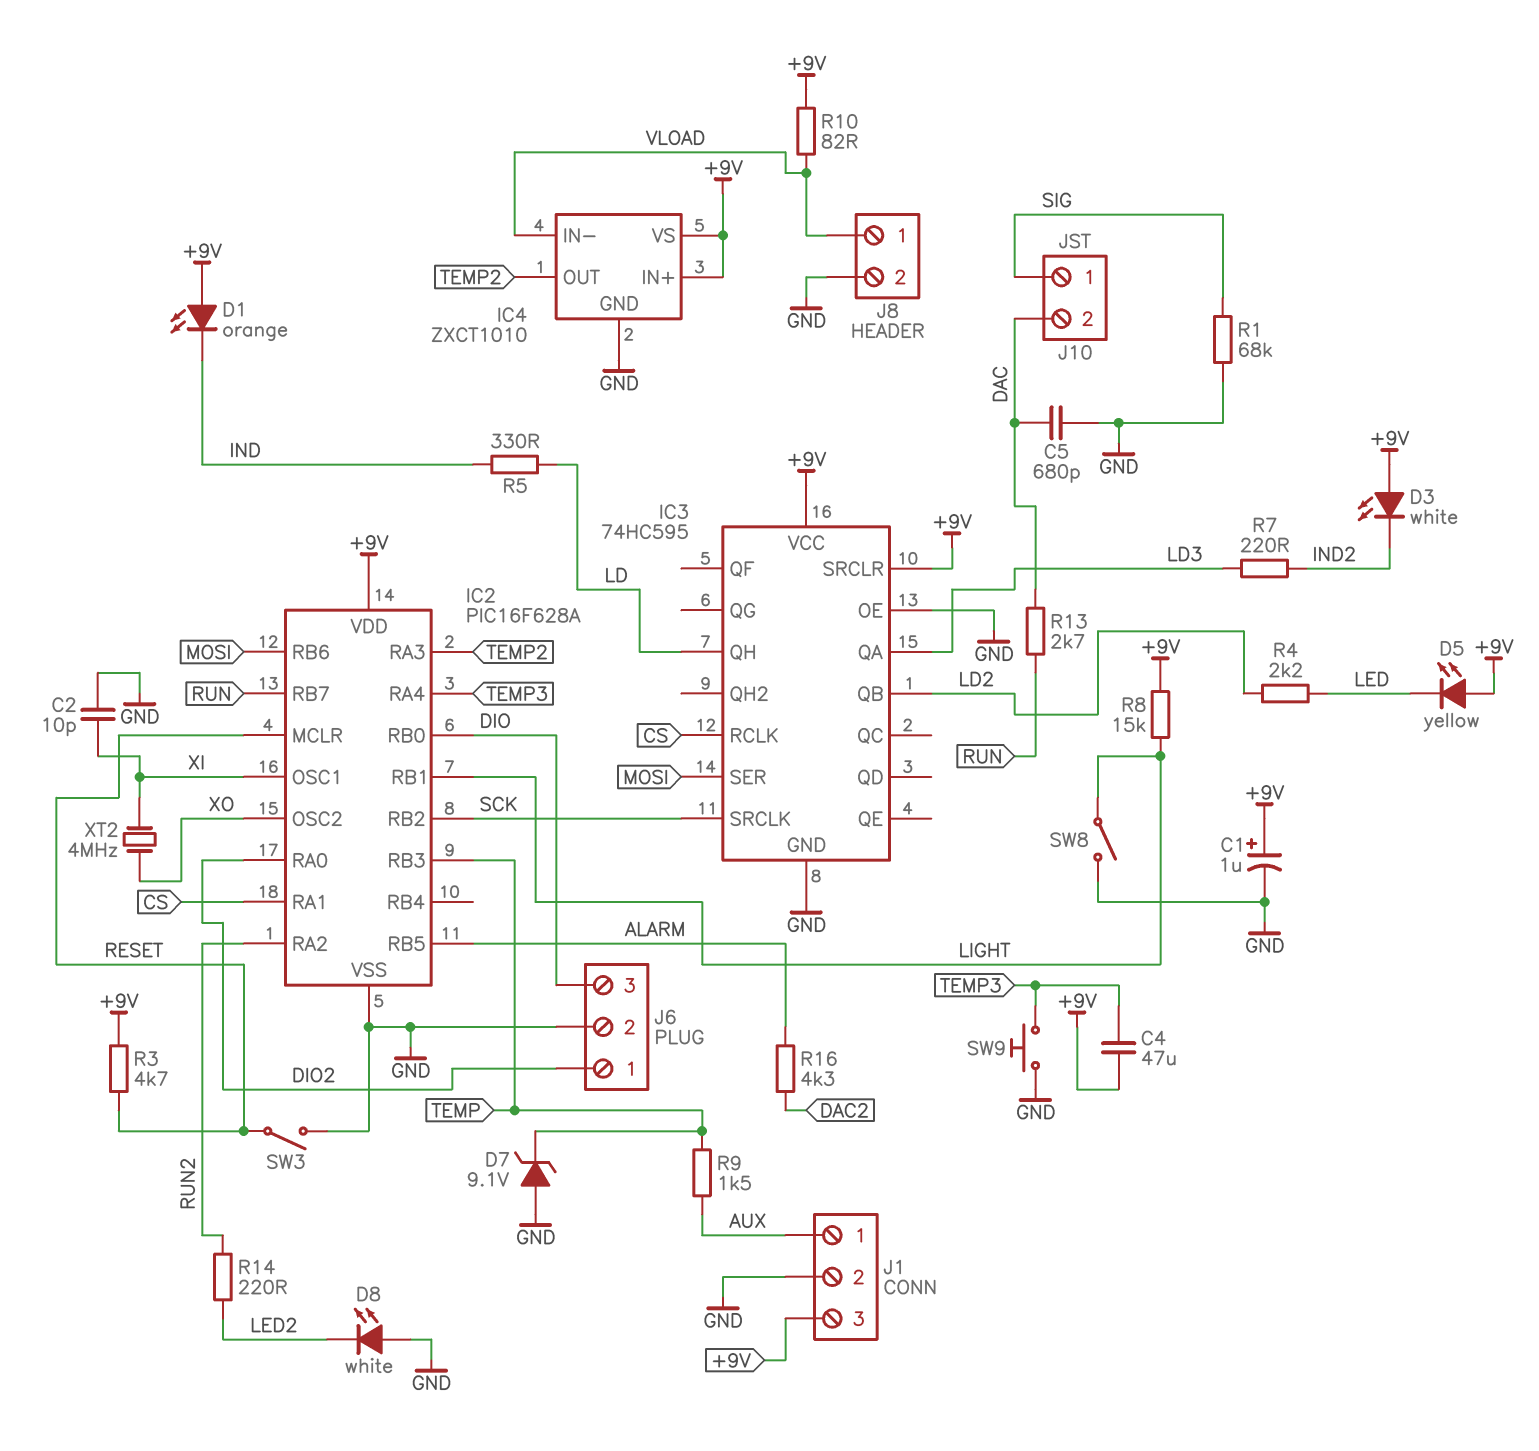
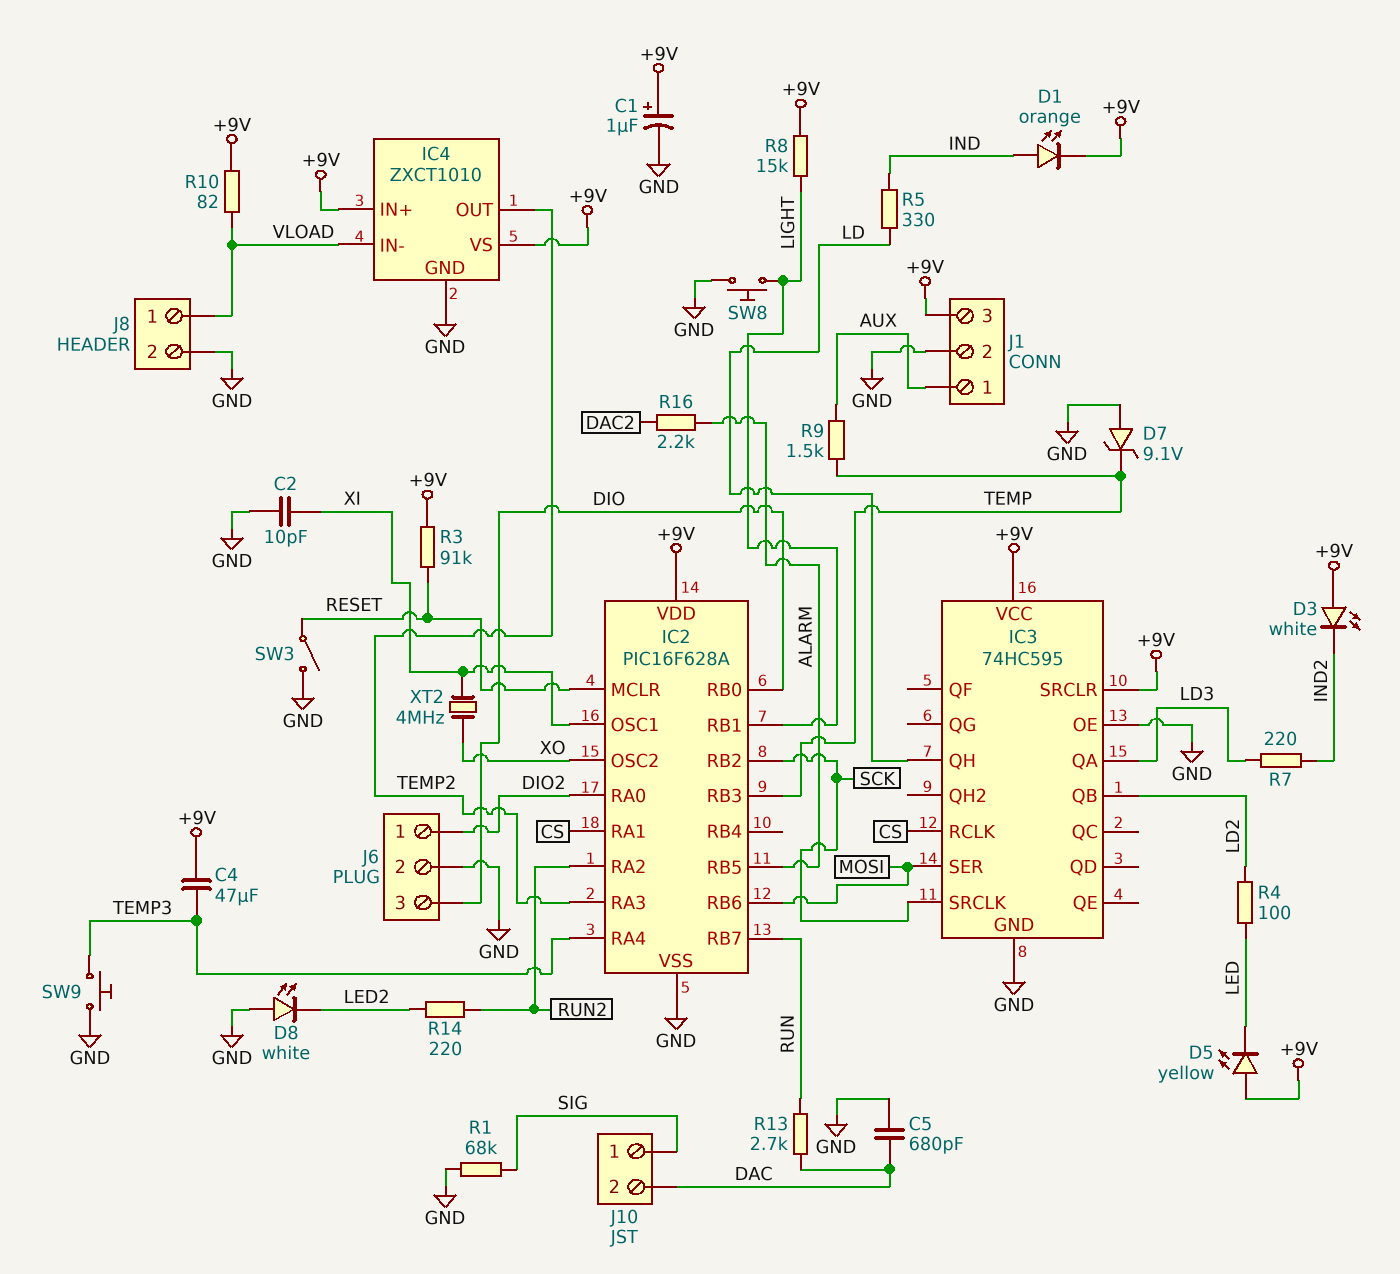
D1: LED orange (A +9V, K IND) -> LED orange (A IND, K +9V)
R3: 4.7k (+9V, RESET) -> 91k (+9V, RESET)
R4: 2.2k (LD2, LED) -> 100 (LD2, LED)
R16: 4.3k (ALARM, DAC2) -> 2.2k (ALARM, DAC2)
SW8: switch (GND, LIGHT) -> button (GND, LIGHT)

